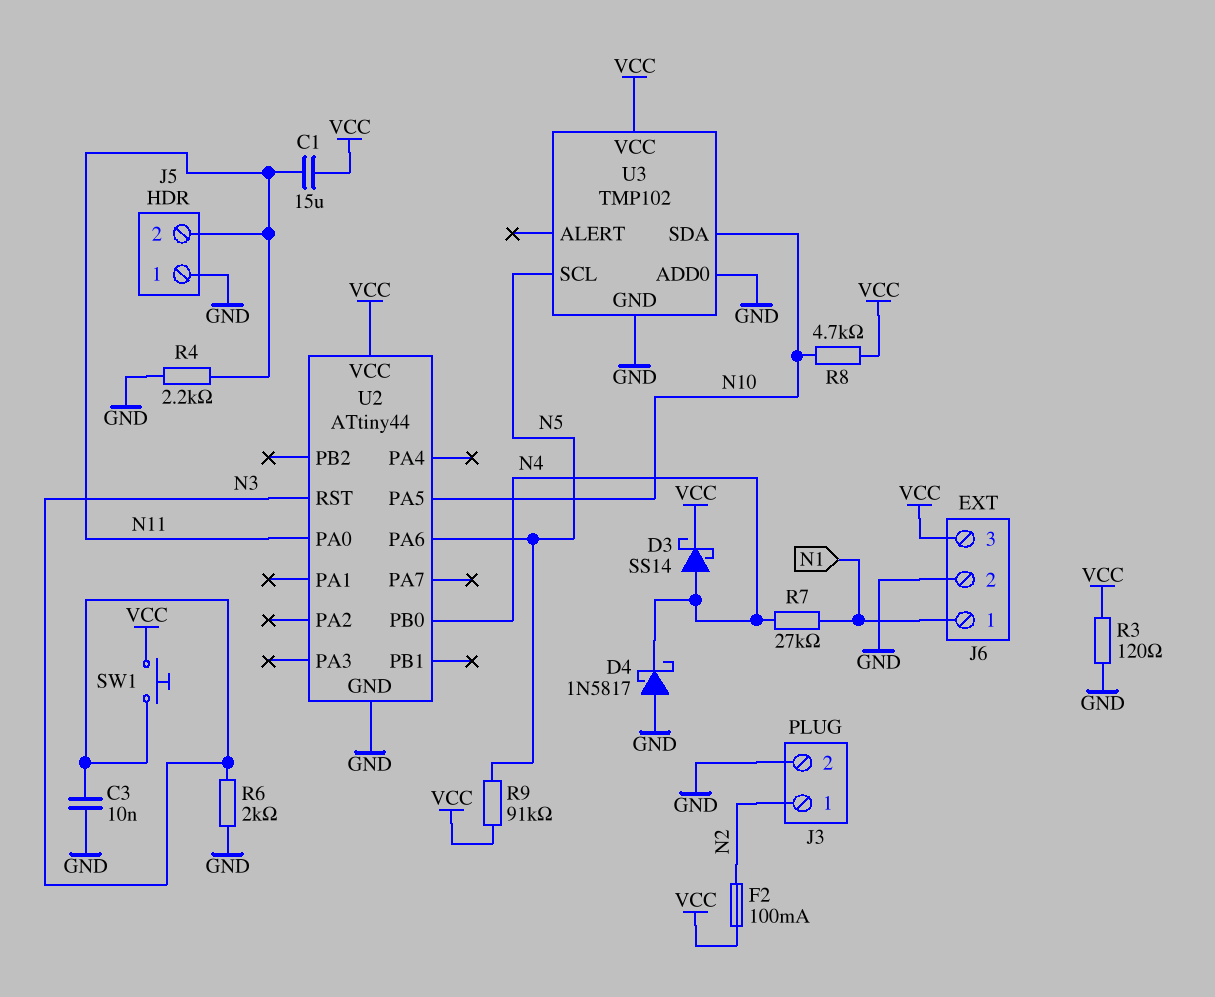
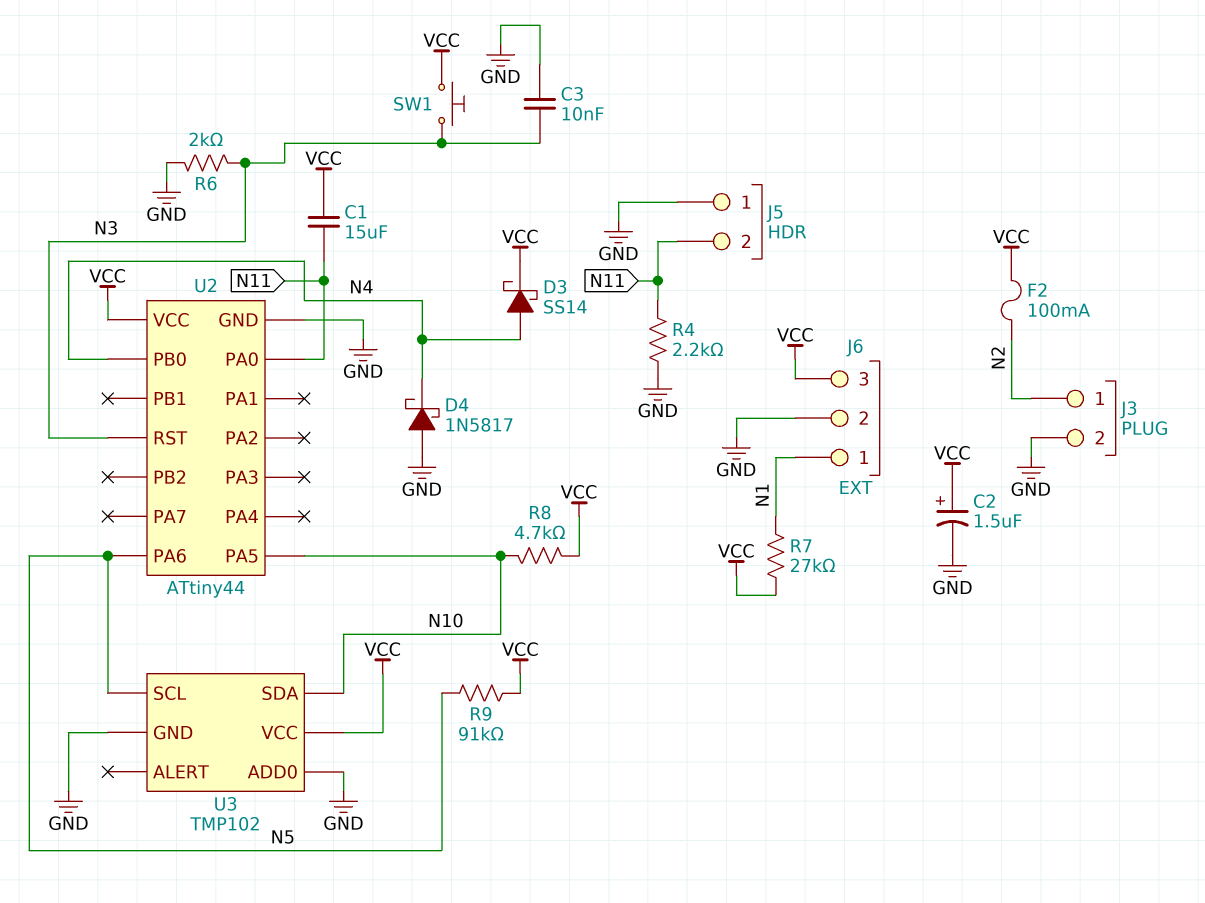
C2: none -> 1.5uF (plus VCC, minus GND)
R3: 120 (GND, VCC) -> none
R7: 27k (N1, N4) -> 27k (N1, VCC)

